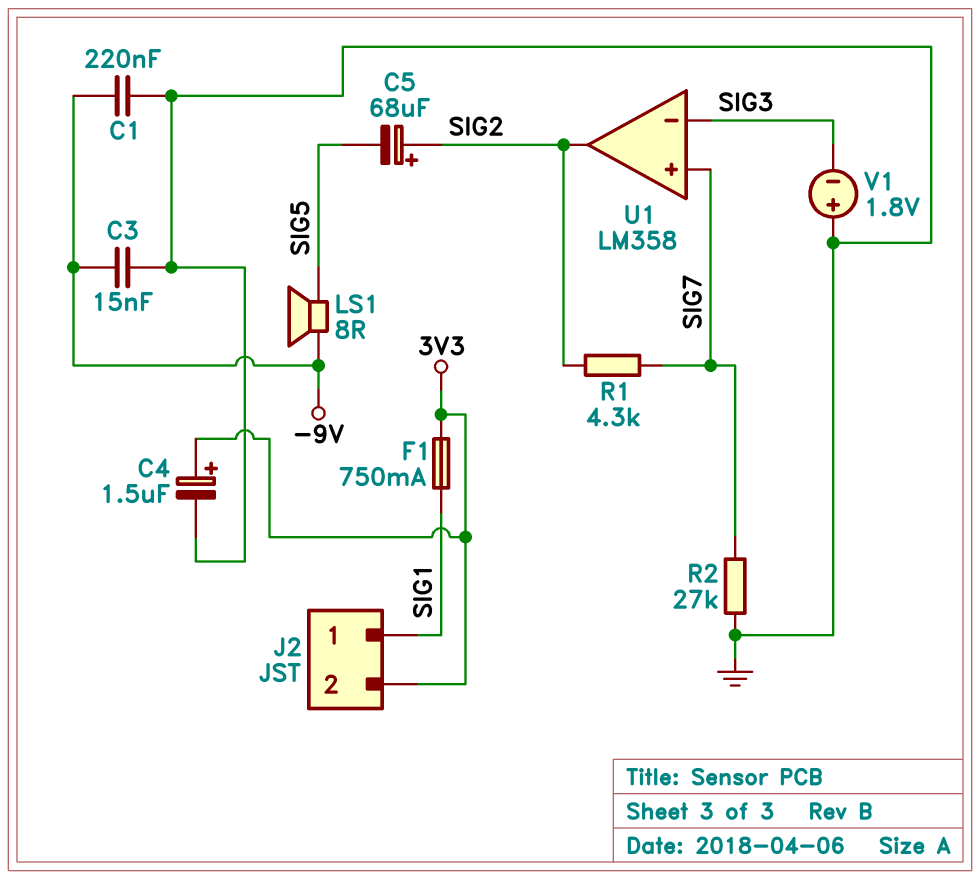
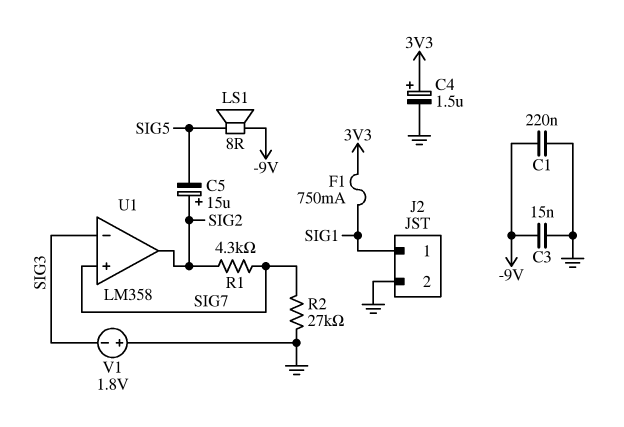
C5: 68uF (plus SIG2, minus SIG5) -> 15uF (plus SIG2, minus SIG5)
J2 pin 2: 3V3 -> GND

